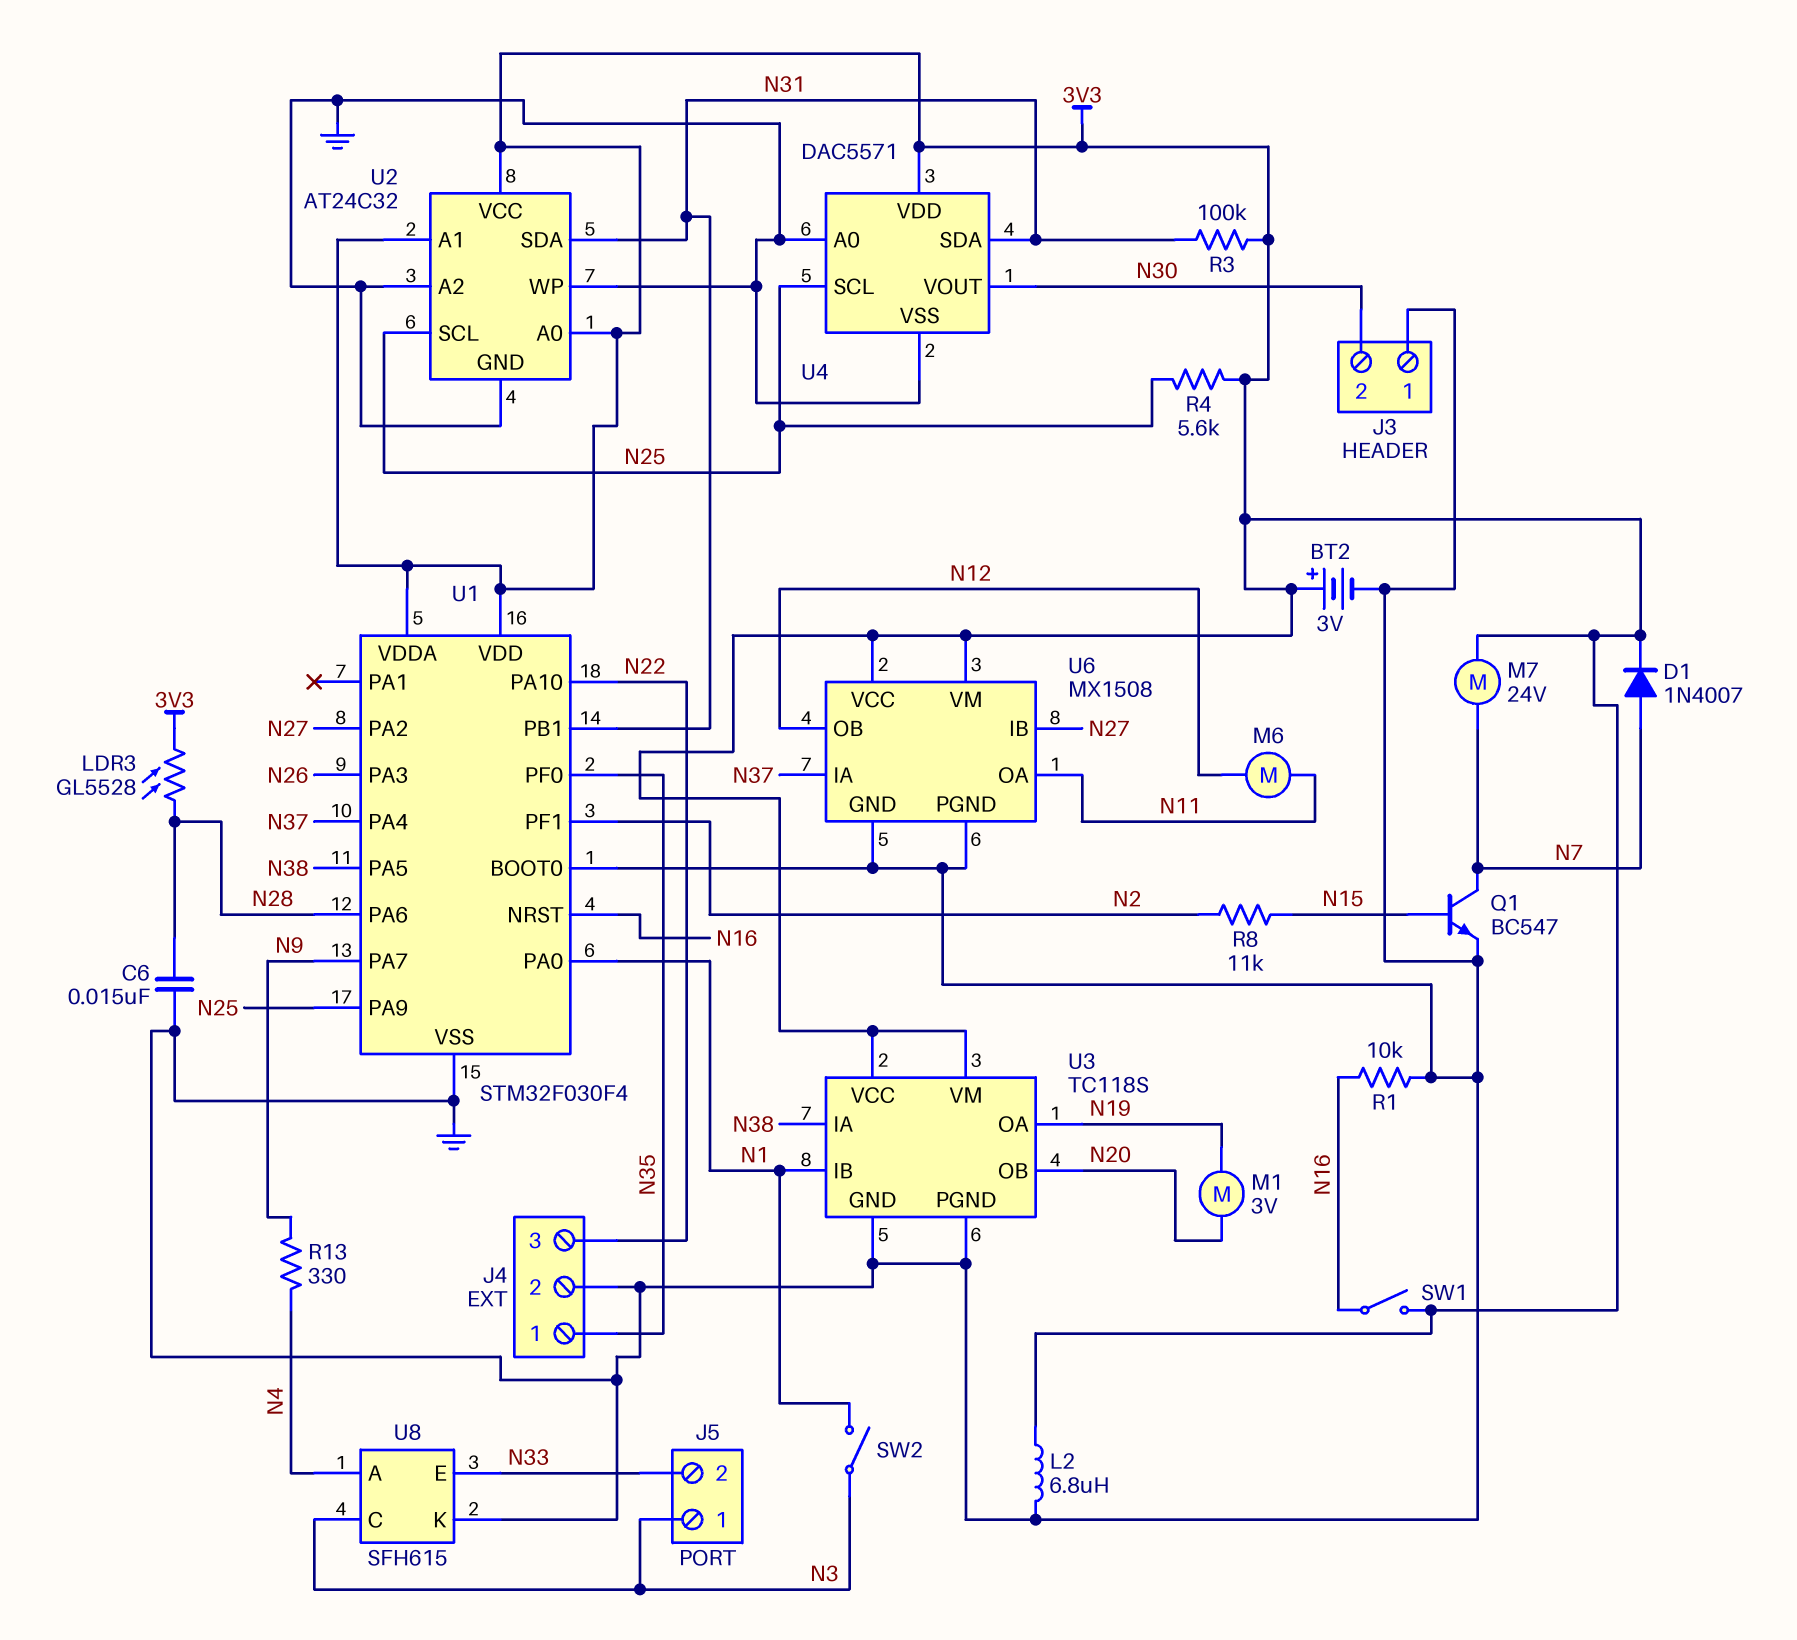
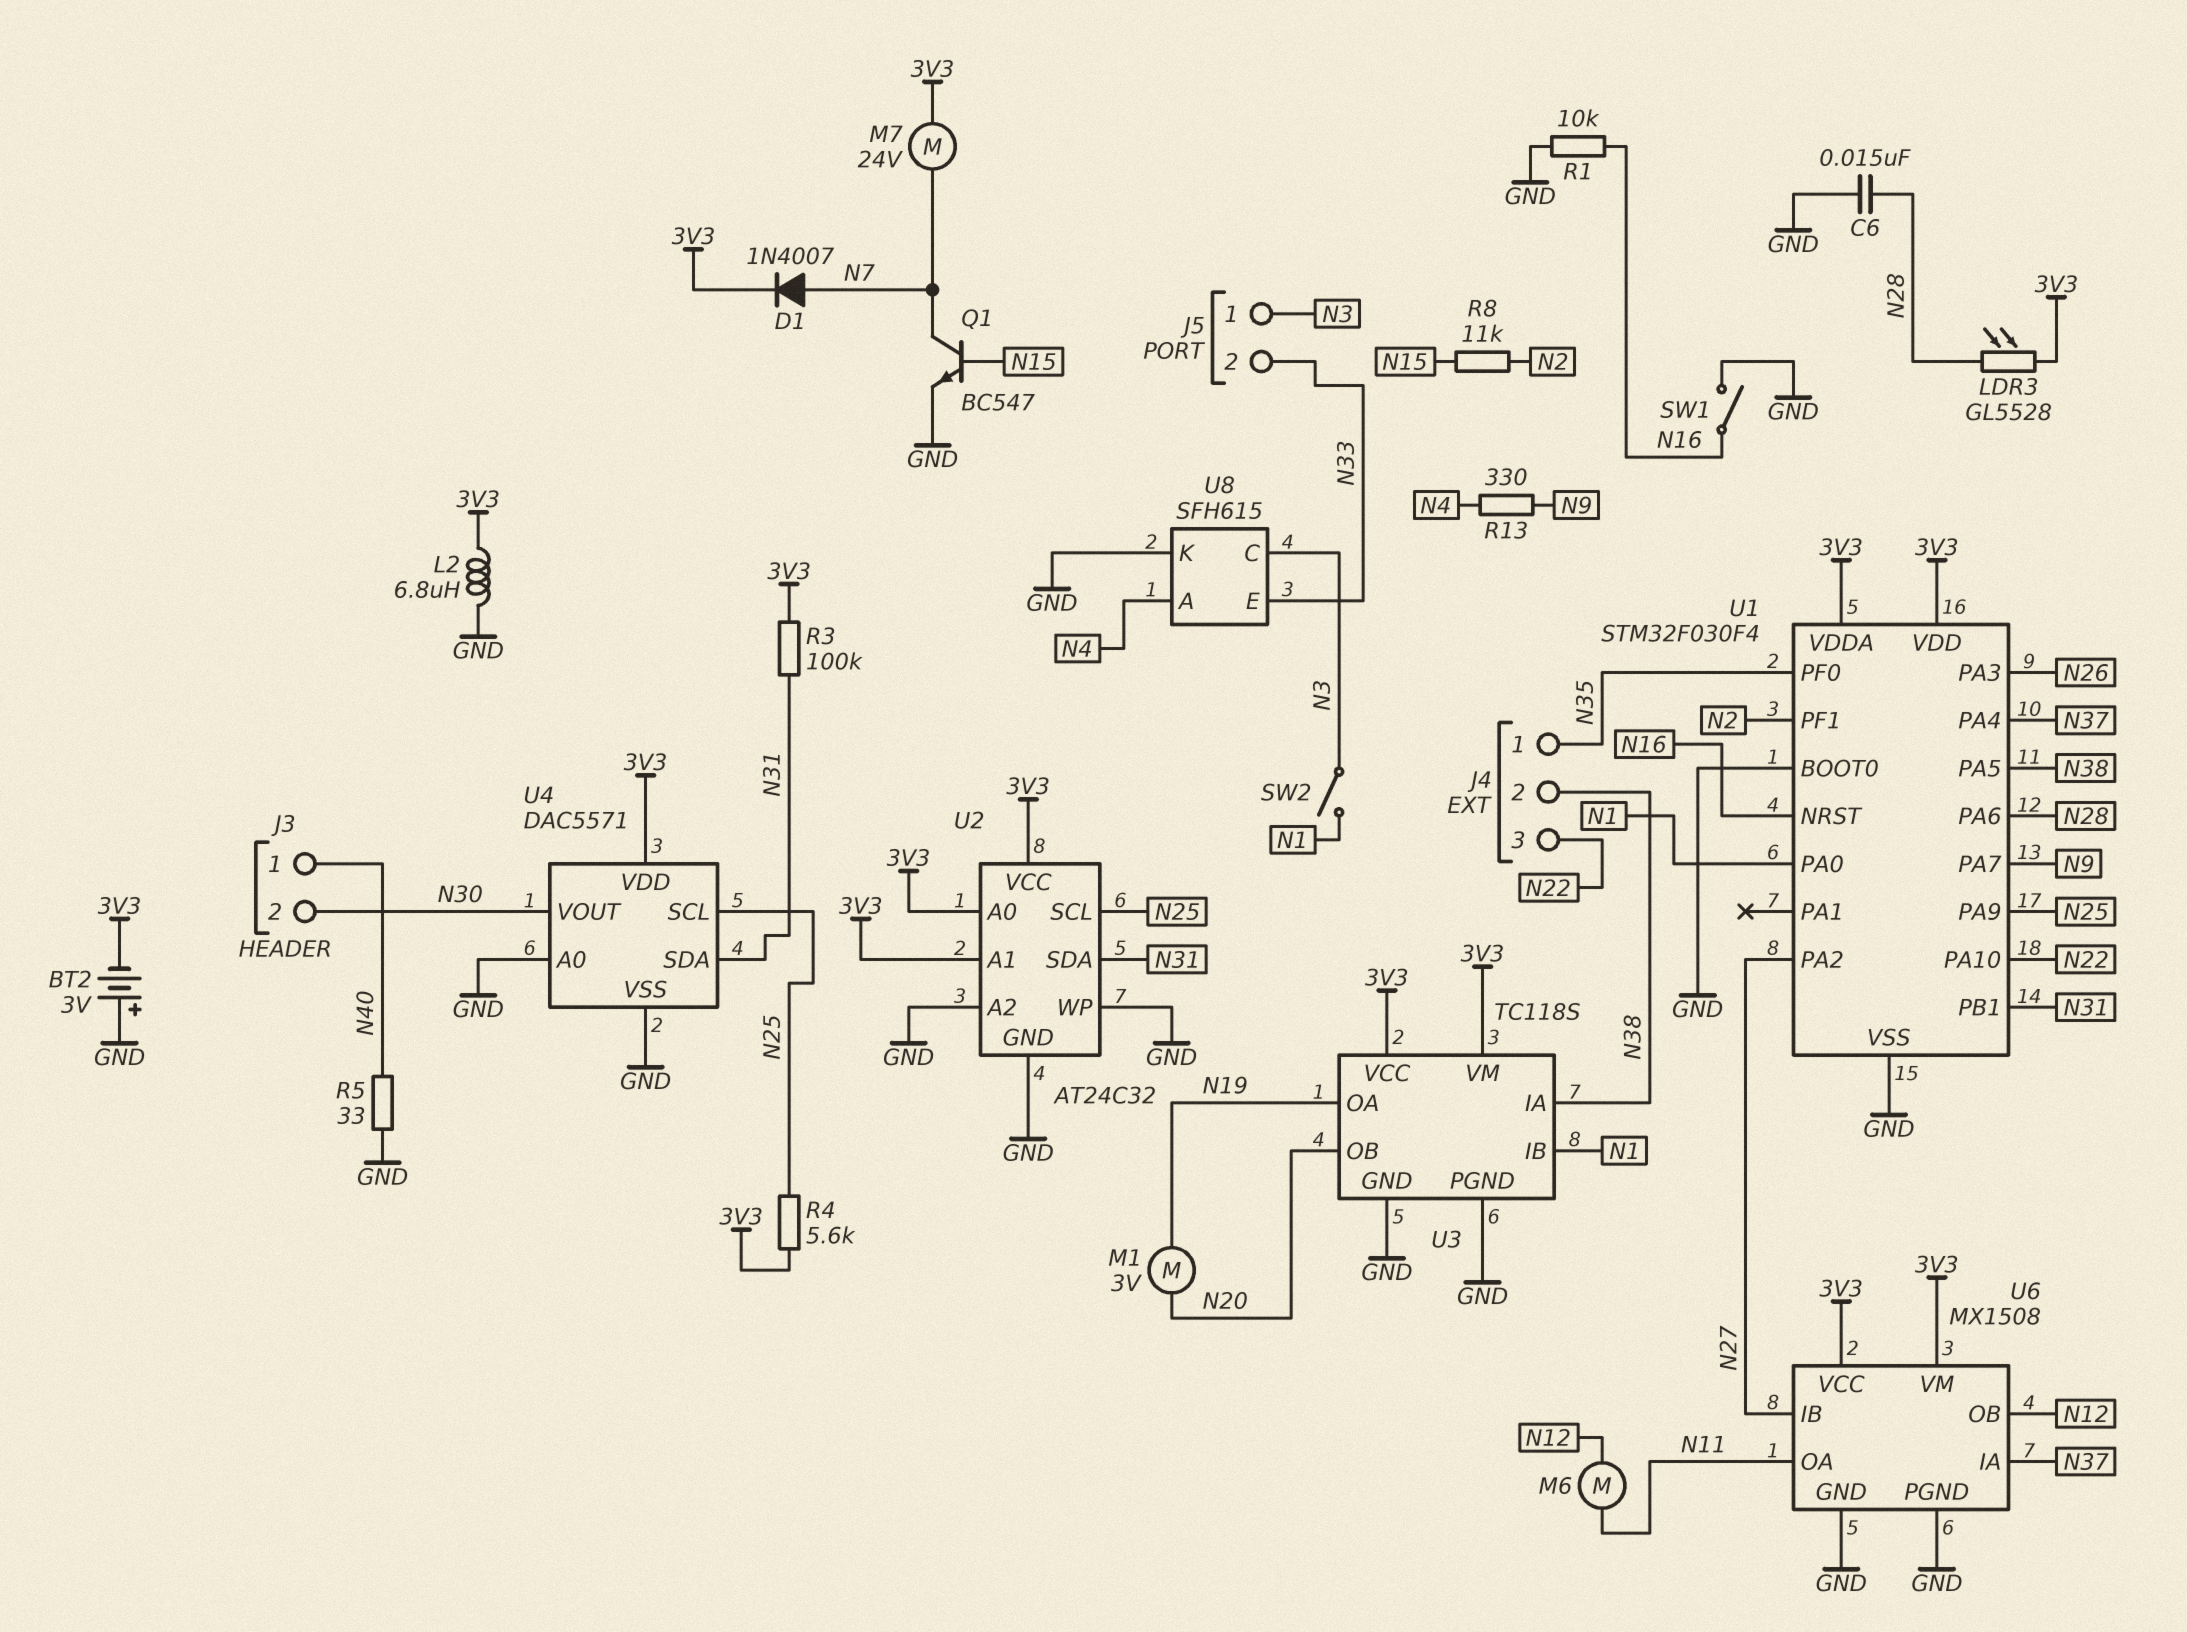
BT2: 3V (plus 3V3, minus GND) -> 3V (plus GND, minus 3V3)
J3 pin 1: GND -> N40
J4 pin 2: GND -> N38
R5: none -> 33 (GND, N40)
SW1: switch (3V3, N16) -> switch (GND, N16)

